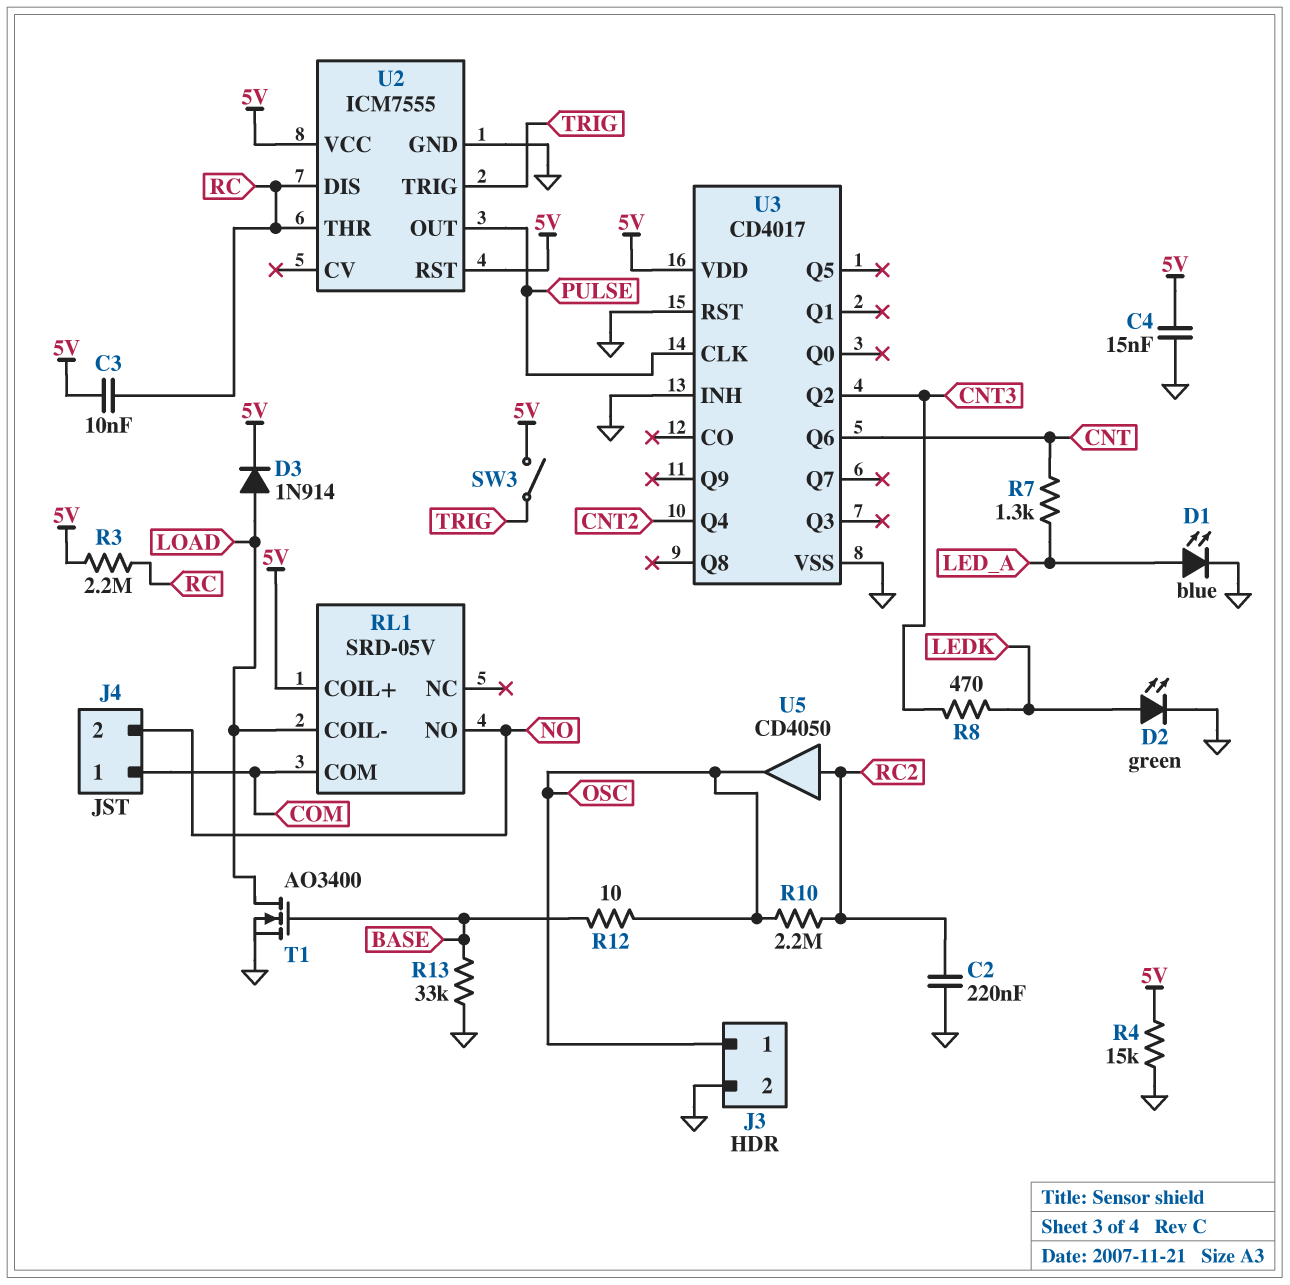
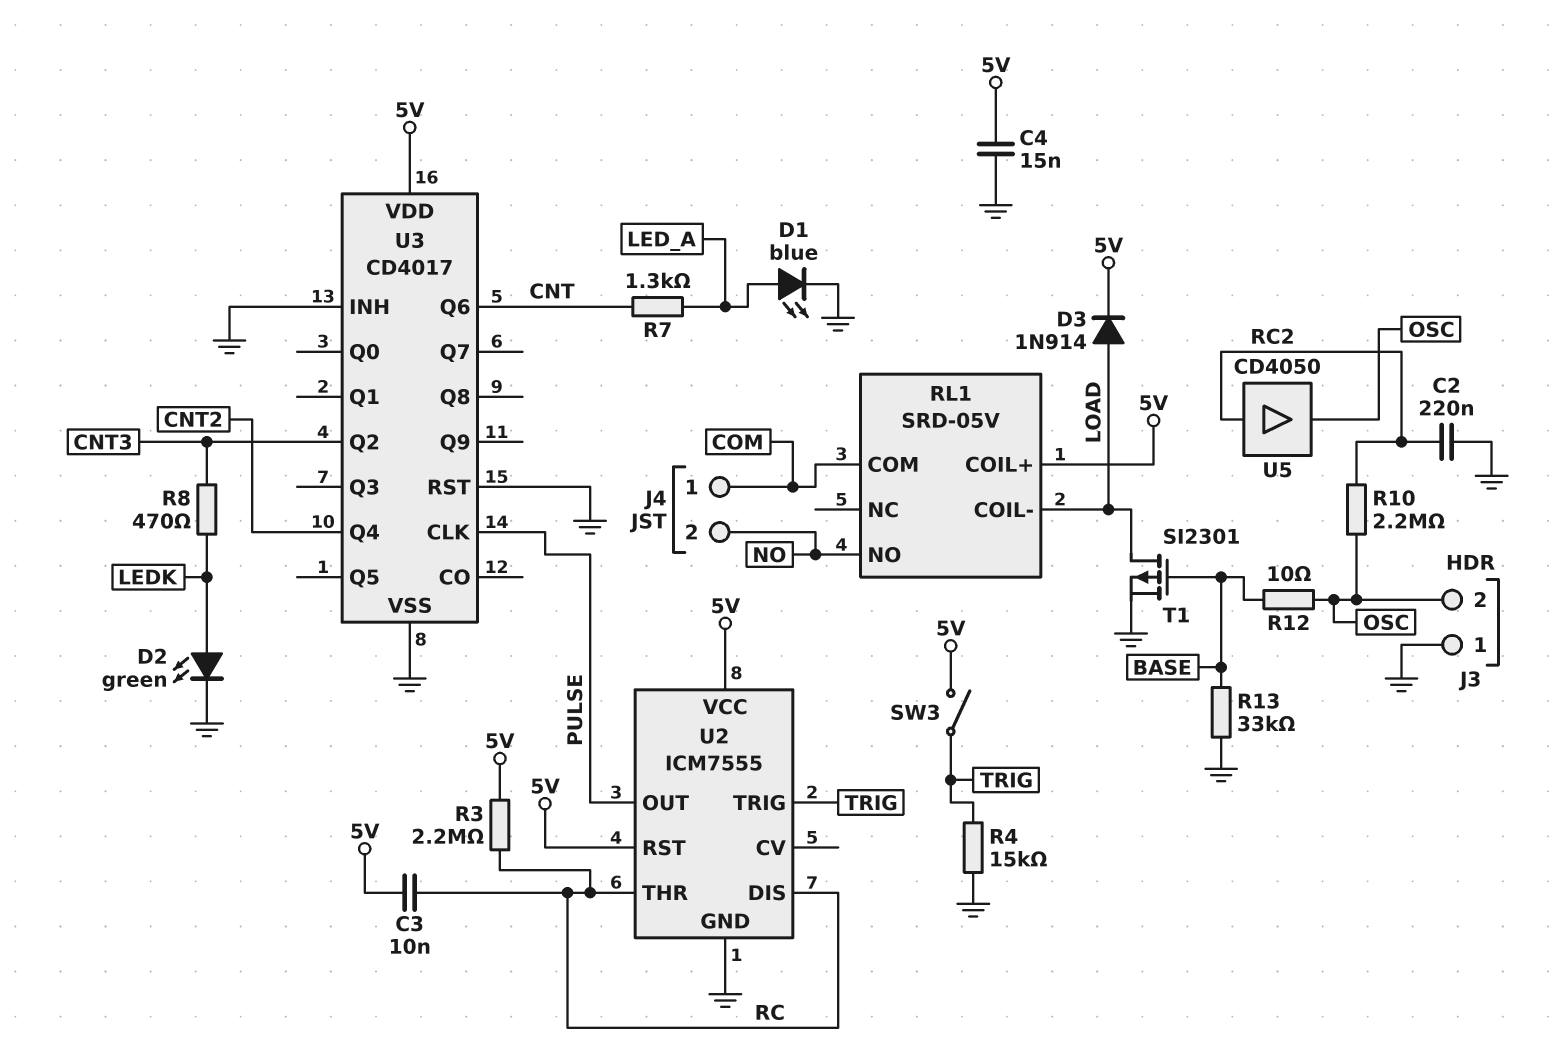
J3 pin 1: OSC -> GND
J3 pin 2: GND -> OSC
R4: 15k (5V, GND) -> 15k (GND, TRIG)
T1: NMOS AO3400 (G BASE, D LOAD, S GND) -> PMOS SI2301 (G BASE, D LOAD, S GND)

